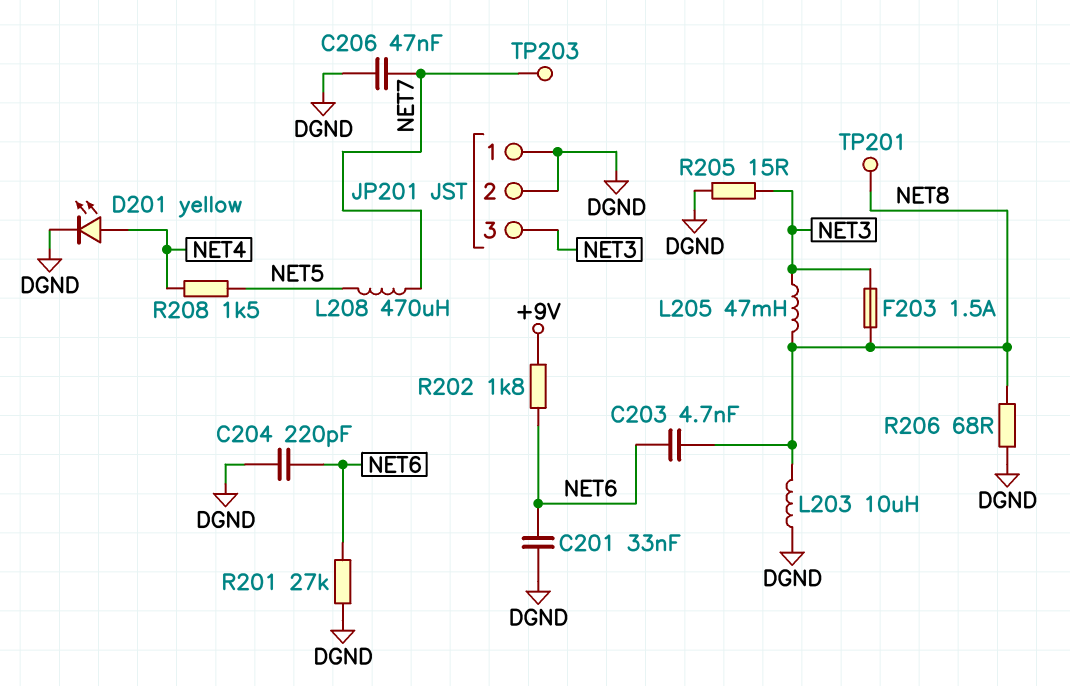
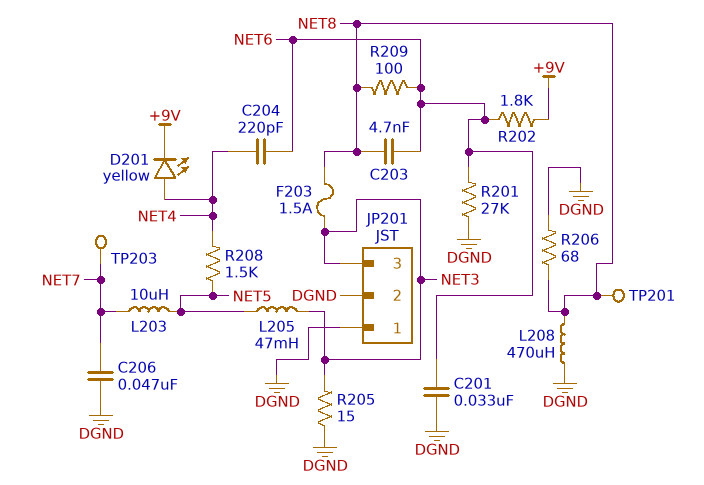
C204: 220pF (DGND, NET6) -> 220pF (NET4, NET6)
D201: LED yellow (A NET4, K DGND) -> LED yellow (A NET4, K +9V)
L203: 10uH (DGND, NET8) -> 10uH (NET5, NET7)
L205: 47mH (NET3, NET8) -> 47mH (NET3, NET5)
L208: 470uH (NET5, NET7) -> 470uH (DGND, NET8)
R209: none -> 100 (NET6, NET8)

